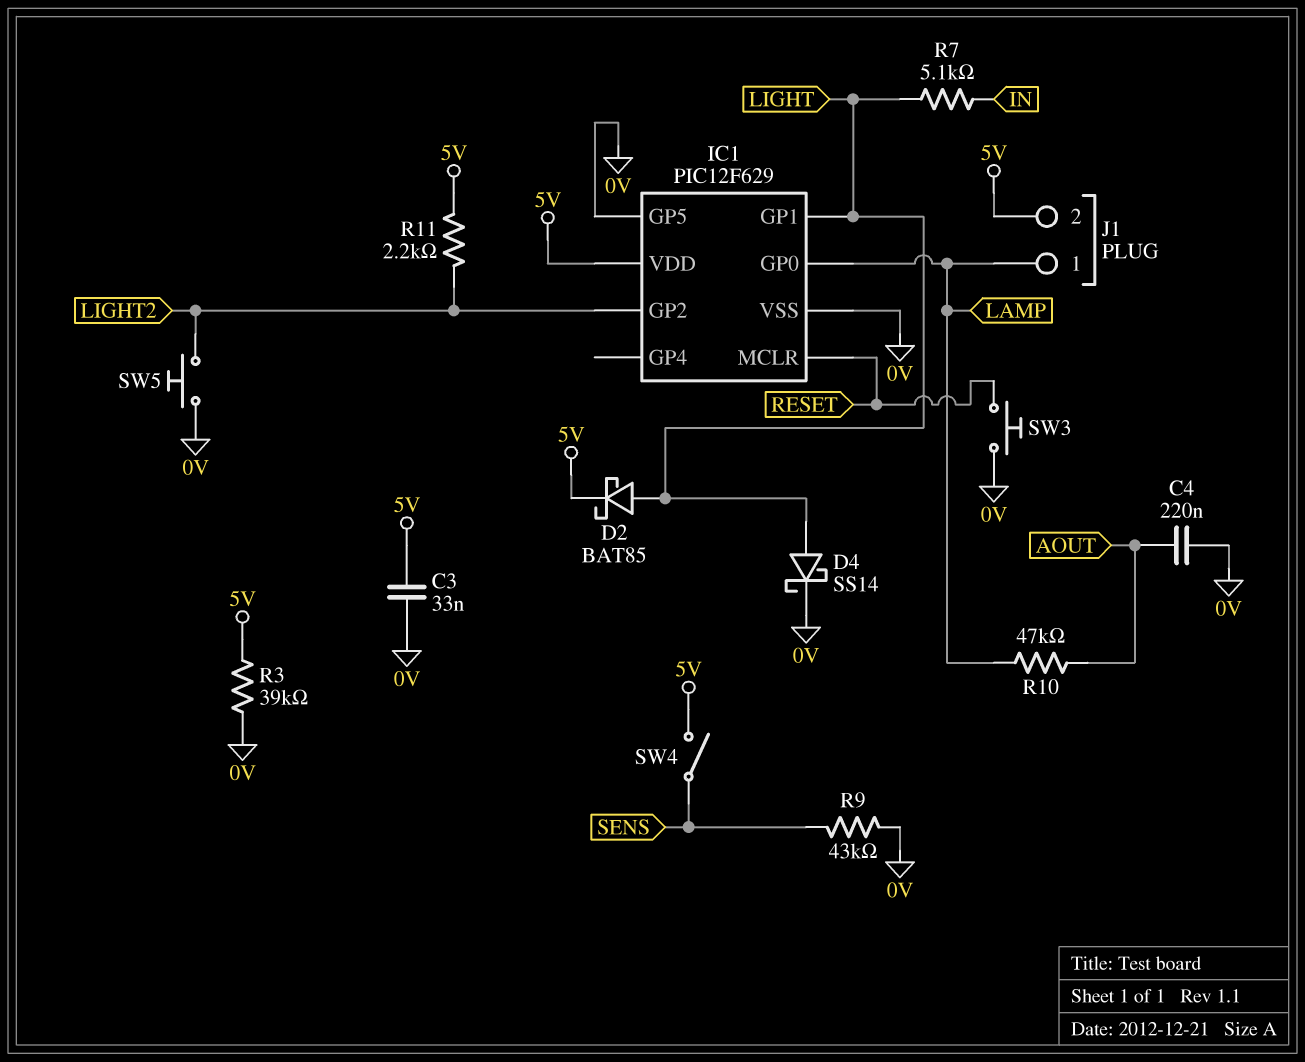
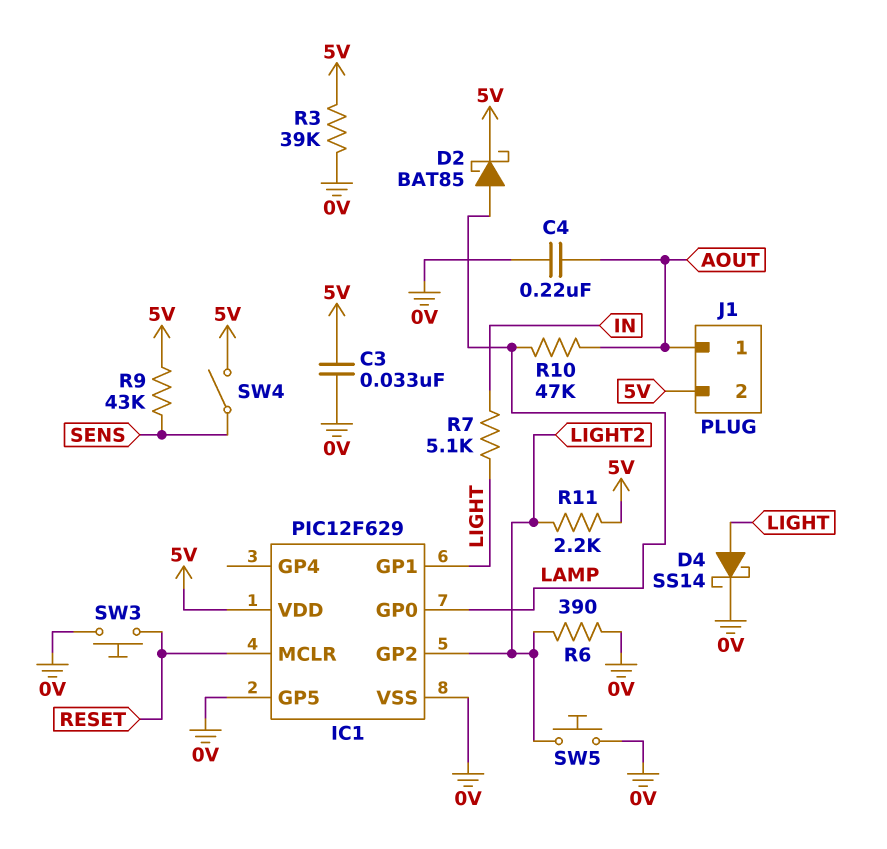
D2: schottky BAT85 (A LIGHT, K 5V) -> schottky BAT85 (A LAMP, K 5V)
J1 pin 1: LAMP -> AOUT
R6: none -> 390 (0V, LIGHT2)
R9: 43k (0V, SENS) -> 43k (5V, SENS)

